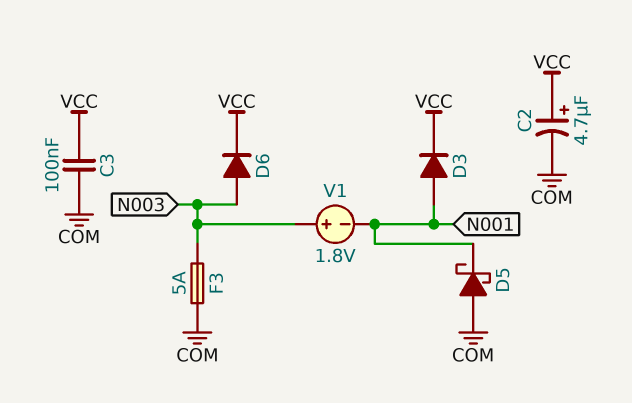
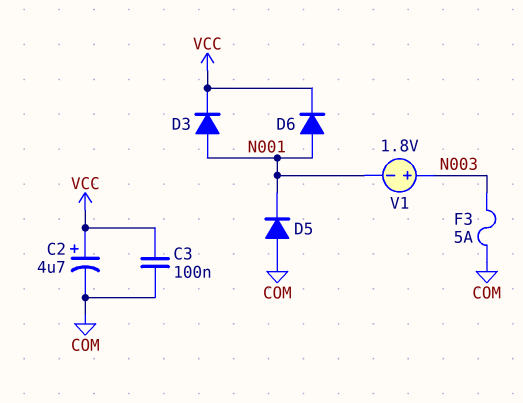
D5: schottky (A COM, K N001) -> diode (A COM, K N001)
D6: diode (A N003, K VCC) -> diode (A N001, K VCC)

